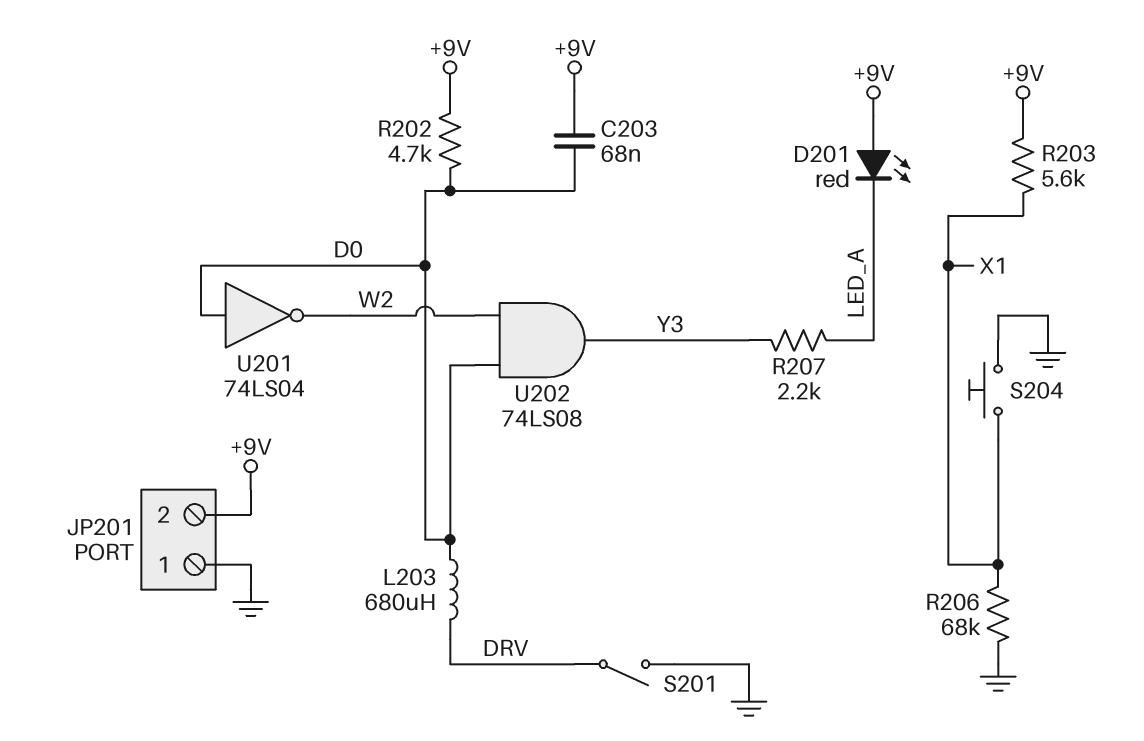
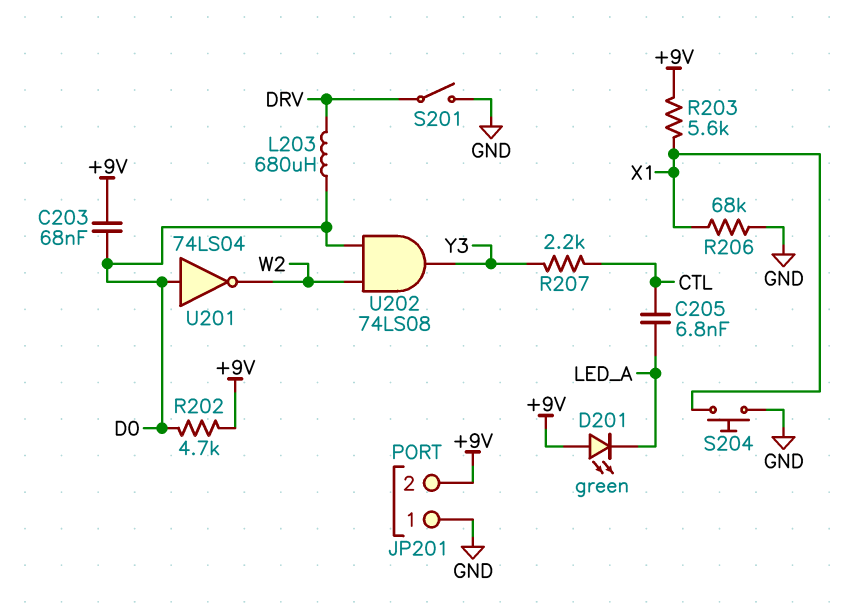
C205: none -> 6.8nF (CTL, LED_A)
D201: LED red (A +9V, K LED_A) -> LED green (A +9V, K LED_A)
R207: 2.2k (LED_A, Y3) -> 2.2k (CTL, Y3)

